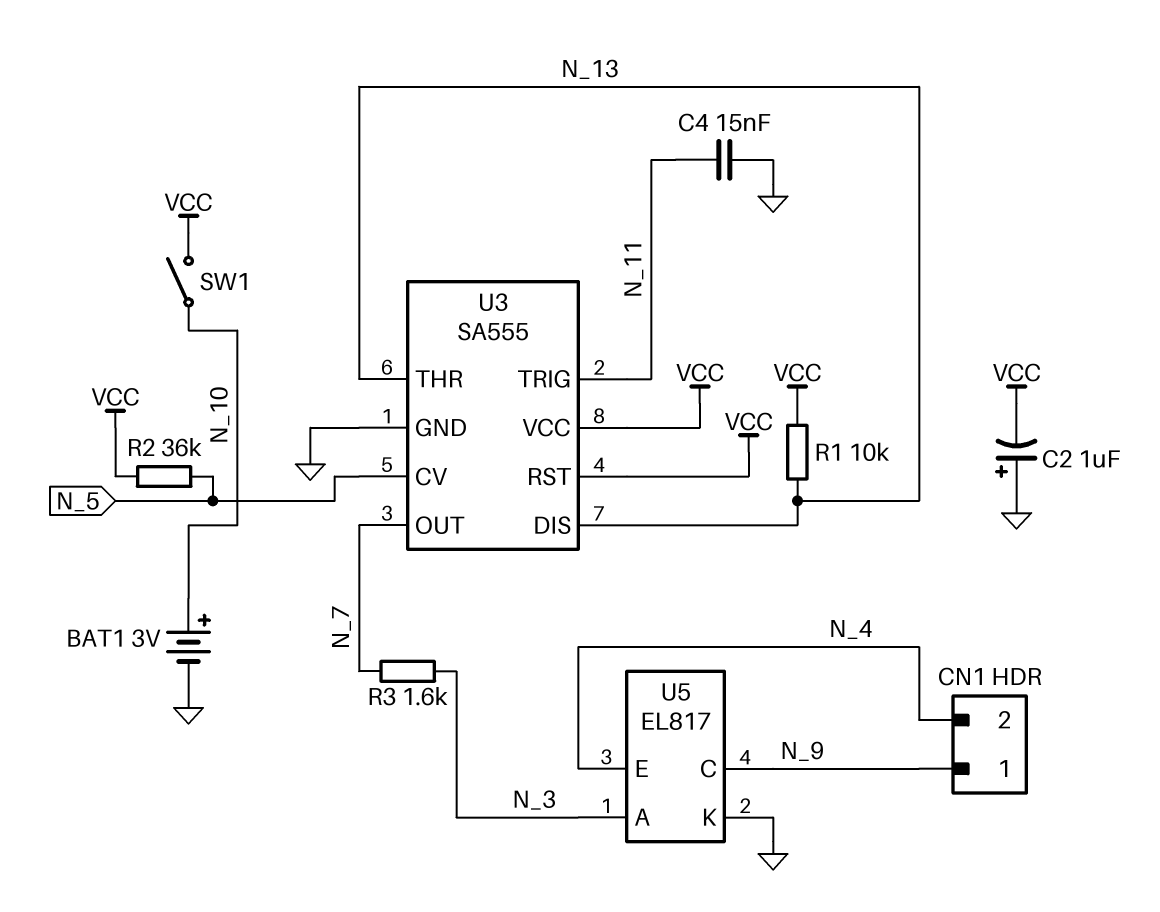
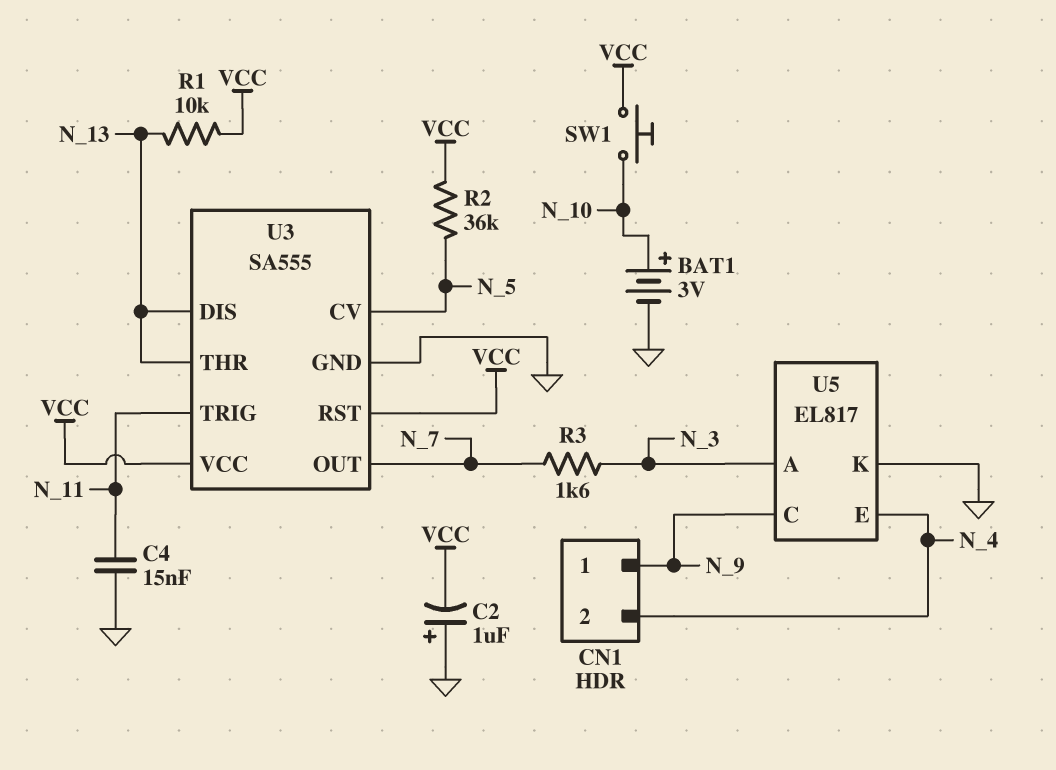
SW1: switch (N_10, VCC) -> button (N_10, VCC)

